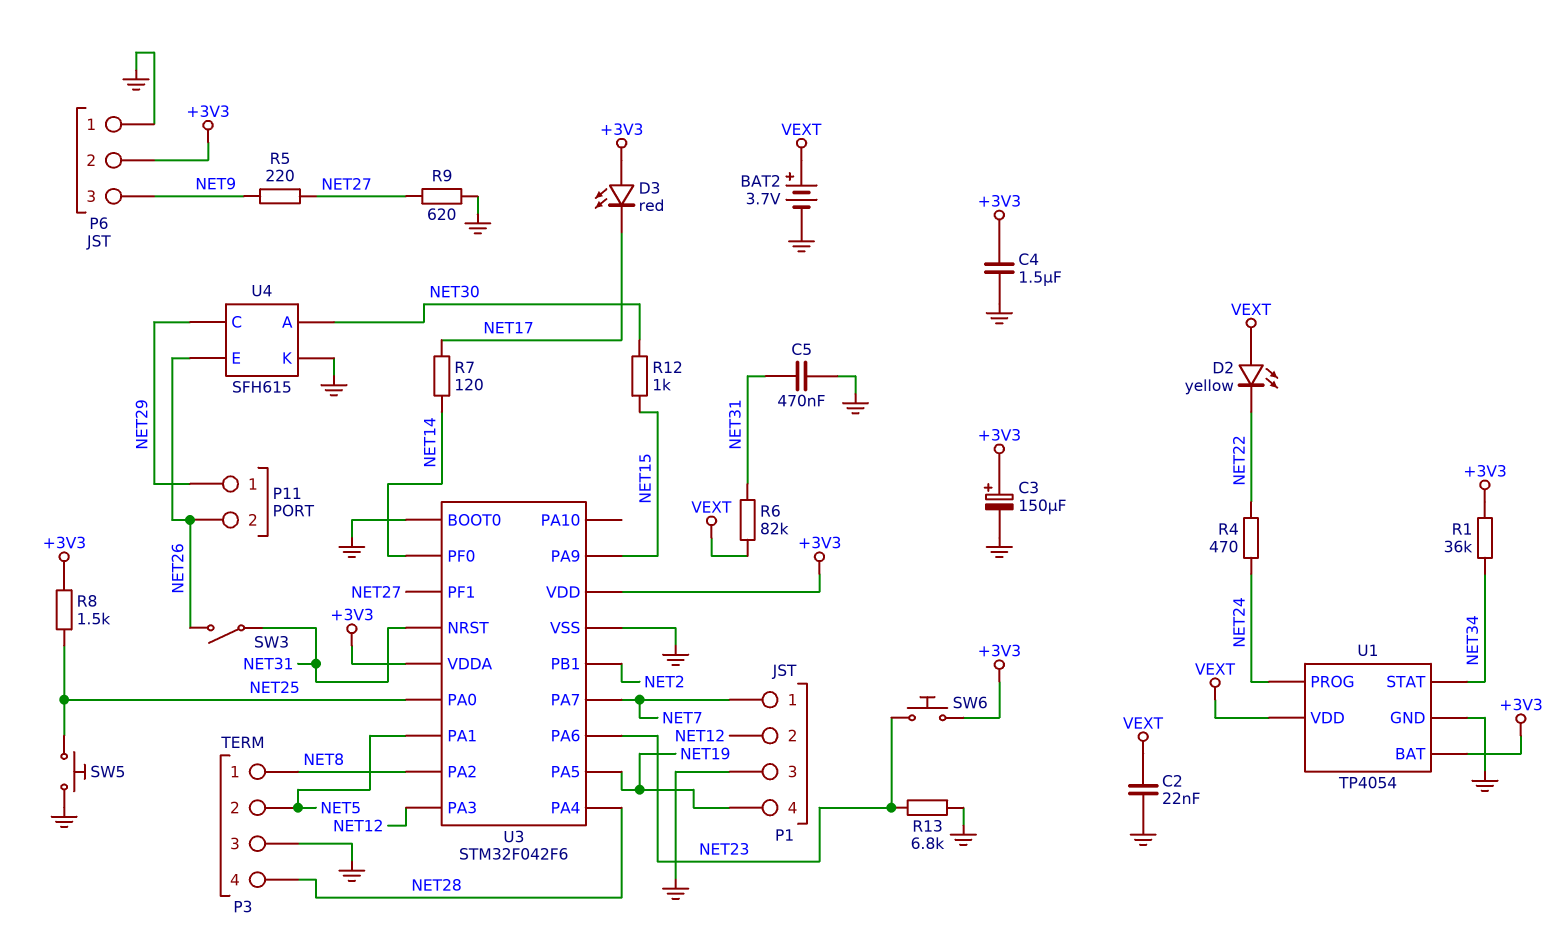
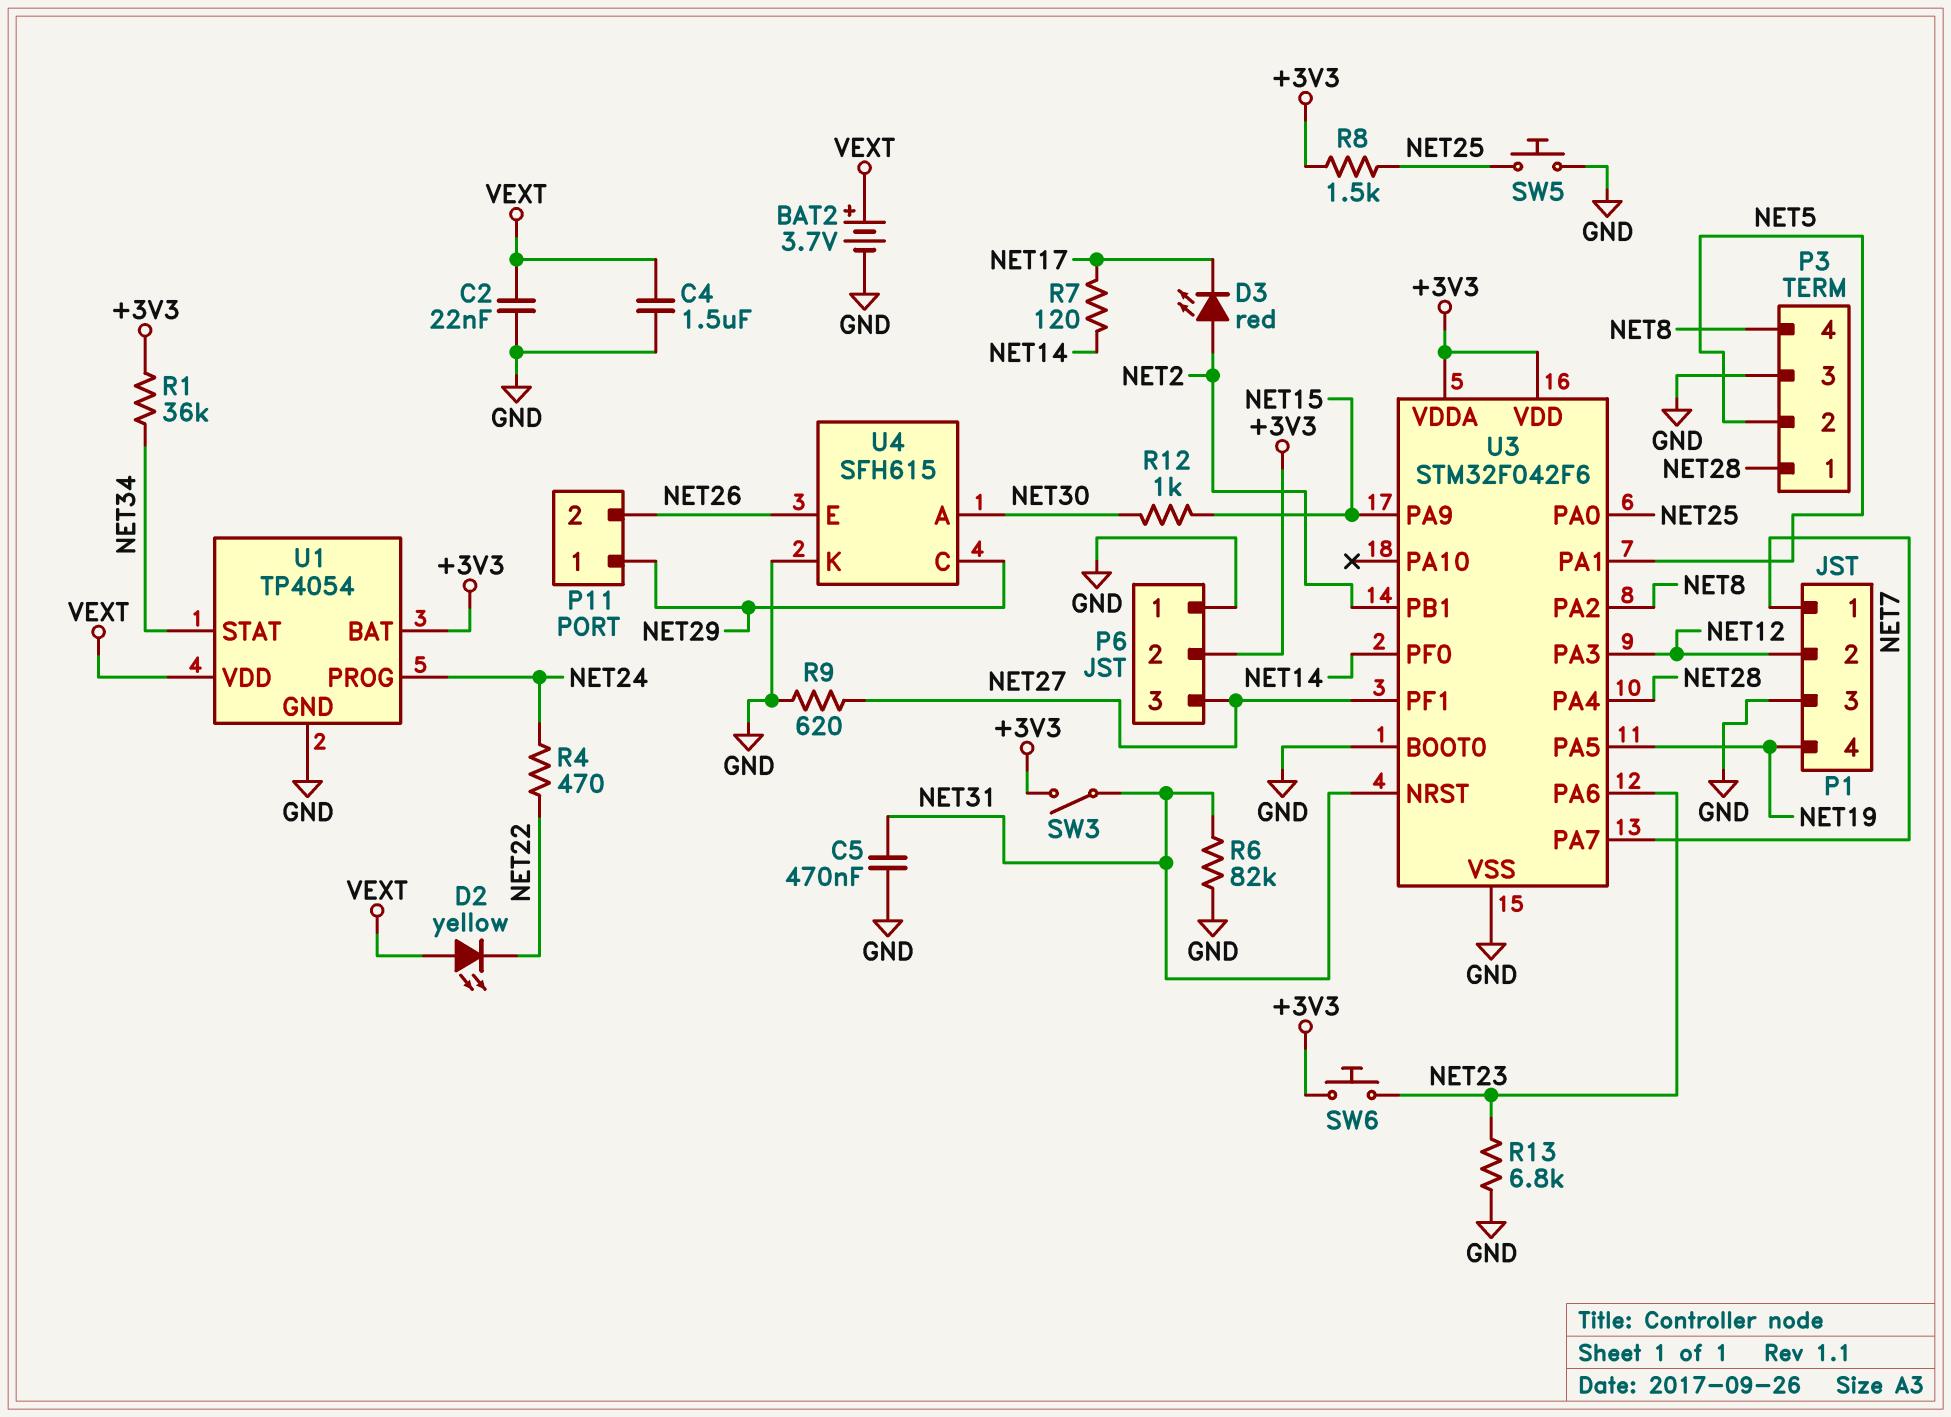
C3: 150uF (plus +3V3, minus GND) -> none
C4: 1.5uF (+3V3, GND) -> 1.5uF (GND, VEXT)
D3: LED red (A +3V3, K NET17) -> LED red (A NET2, K NET17)
P3 pin 1: NET8 -> NET28
P3 pin 4: NET28 -> NET8
P6 pin 3: NET9 -> NET27
R5: 220 (NET9, NET27) -> none
R6: 82k (NET31, VEXT) -> 82k (GND, NET31)
SW3: switch (NET26, NET31) -> switch (+3V3, NET31)

